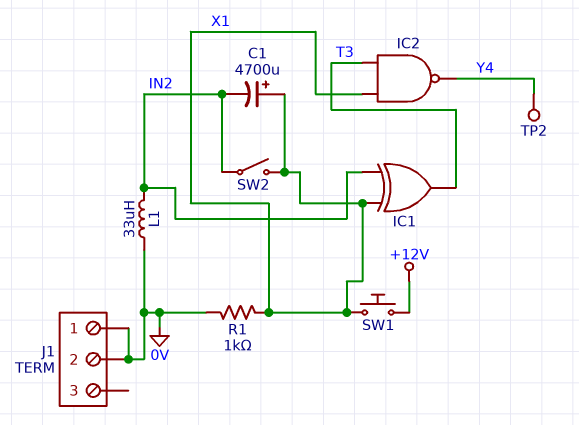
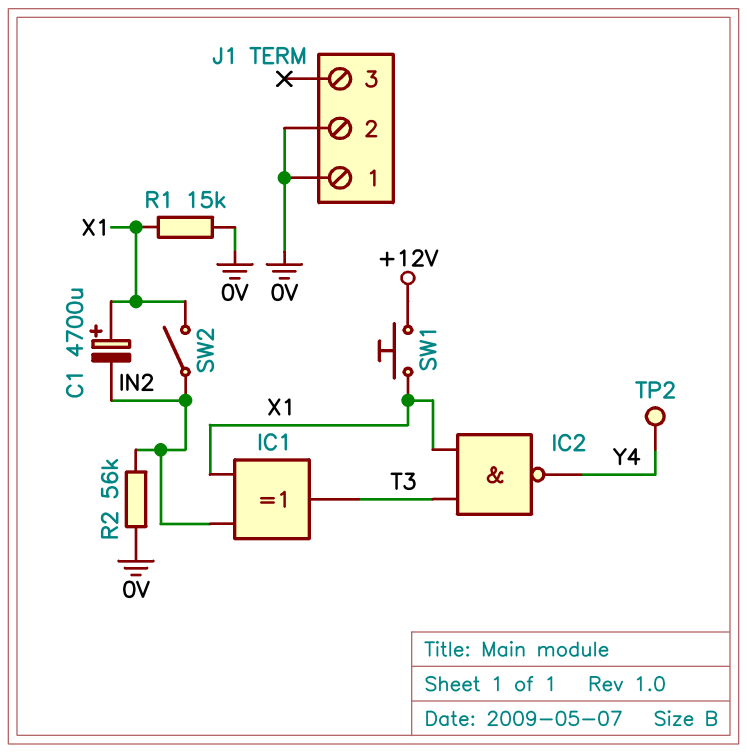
L1: 33uH (0V, IN2) -> none
R1: 1k (0V, X1) -> 15k (0V, X1)
R2: none -> 56k (0V, IN2)

